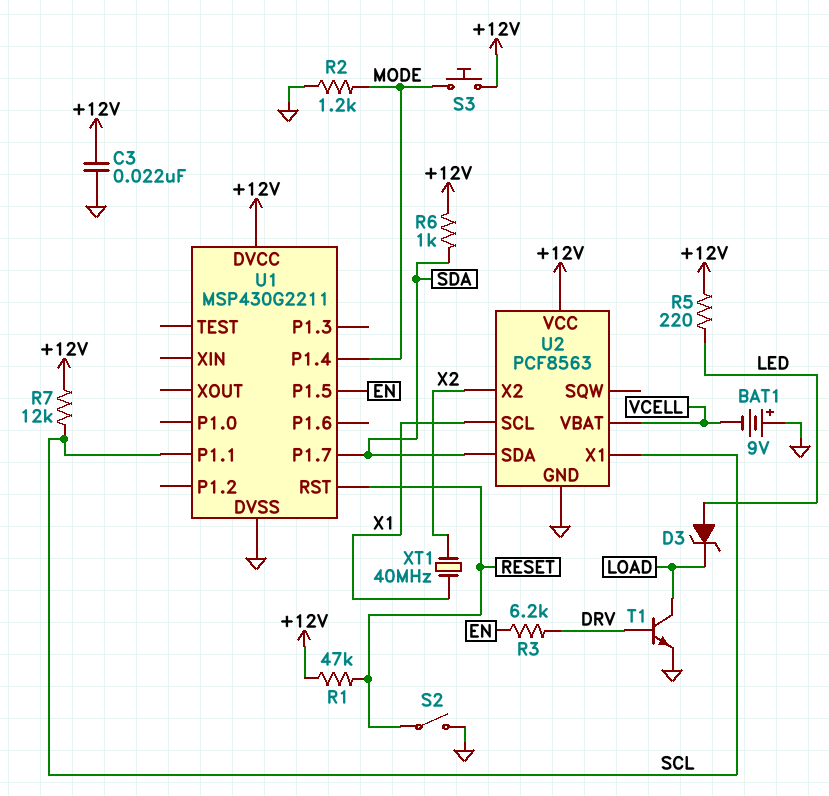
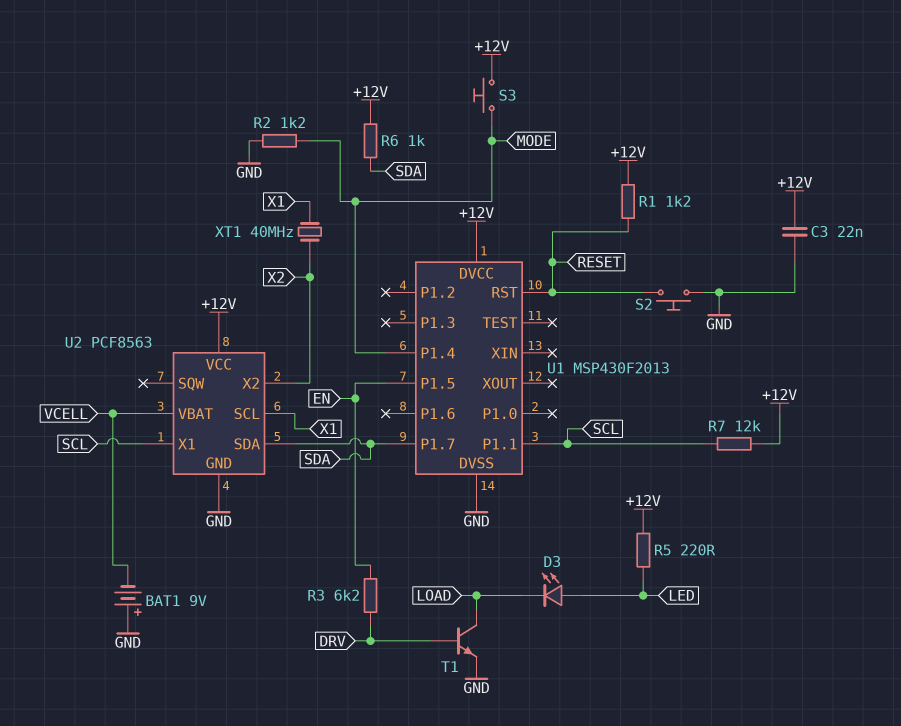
D3: zener (A LED, K LOAD) -> LED (A LED, K LOAD)
R1: 47k (+12V, RESET) -> 1.2k (+12V, RESET)
S2: switch (GND, RESET) -> button (GND, RESET)
U1: MSP430G2211 -> MSP430F2013

